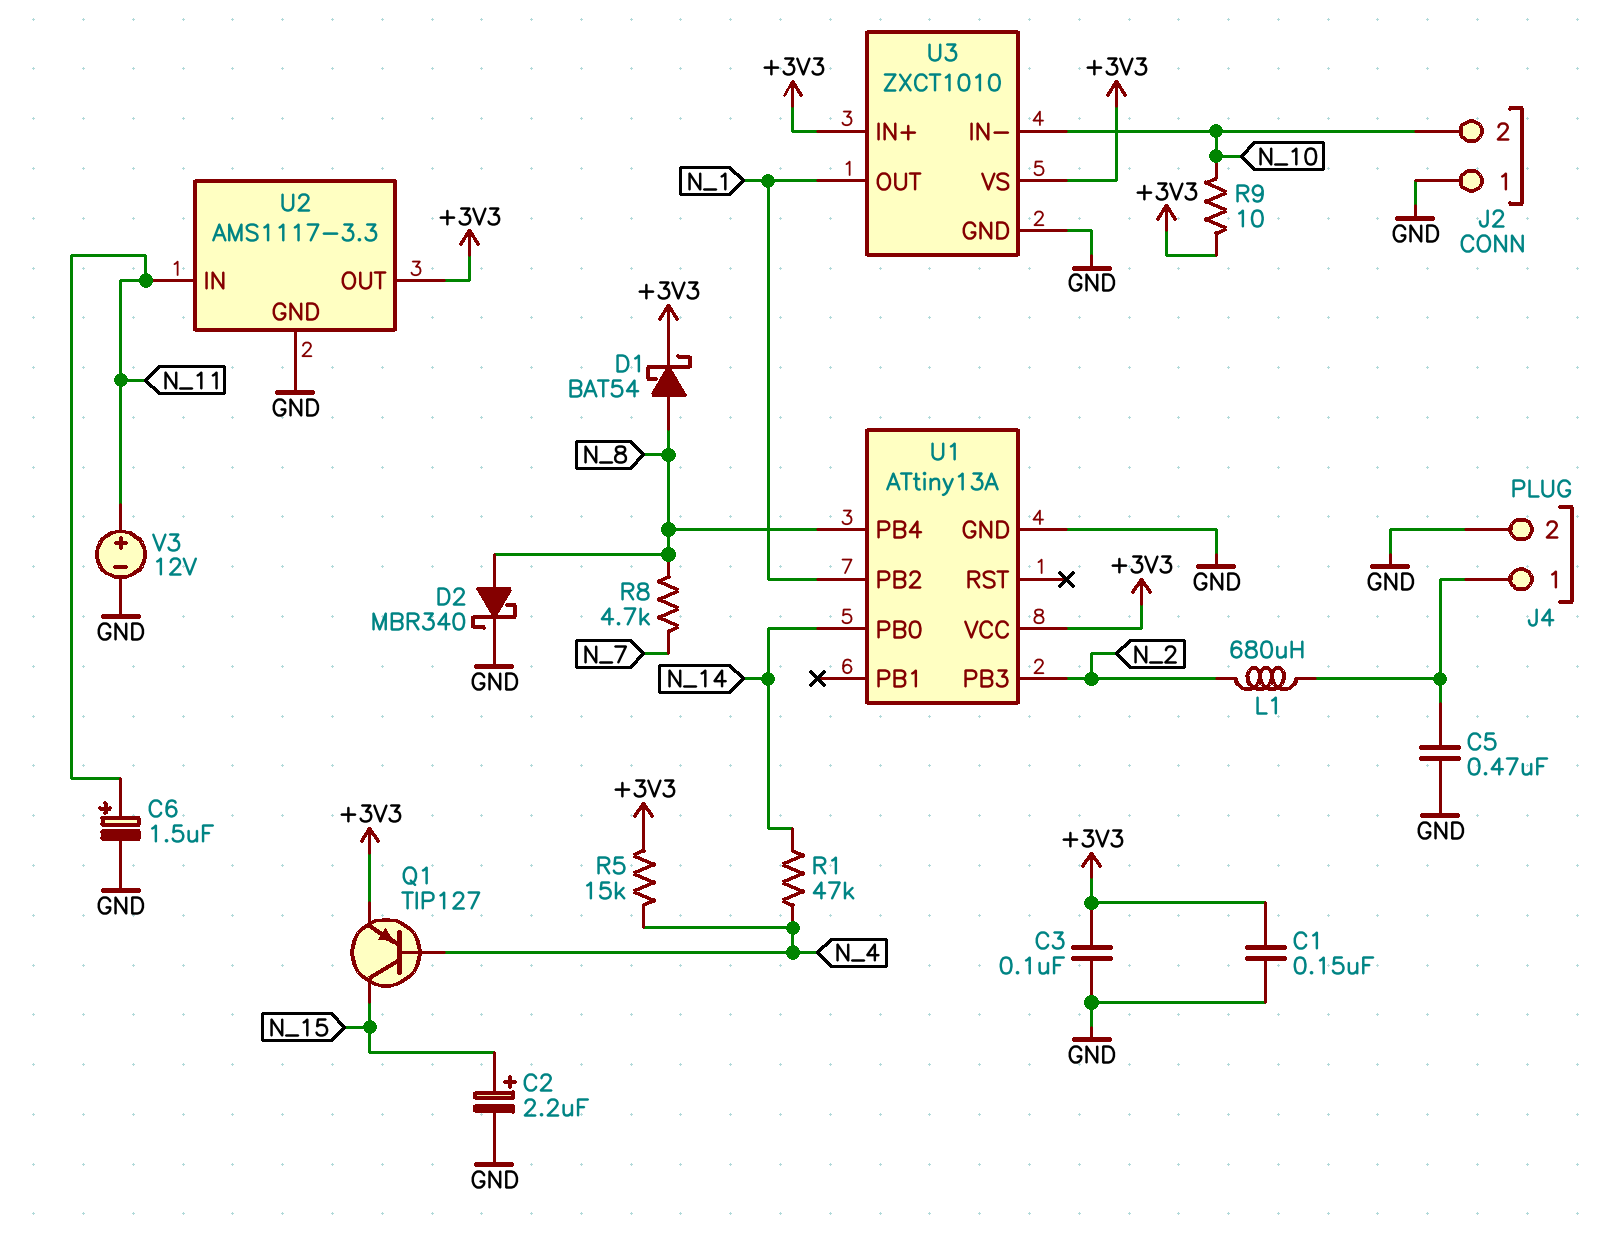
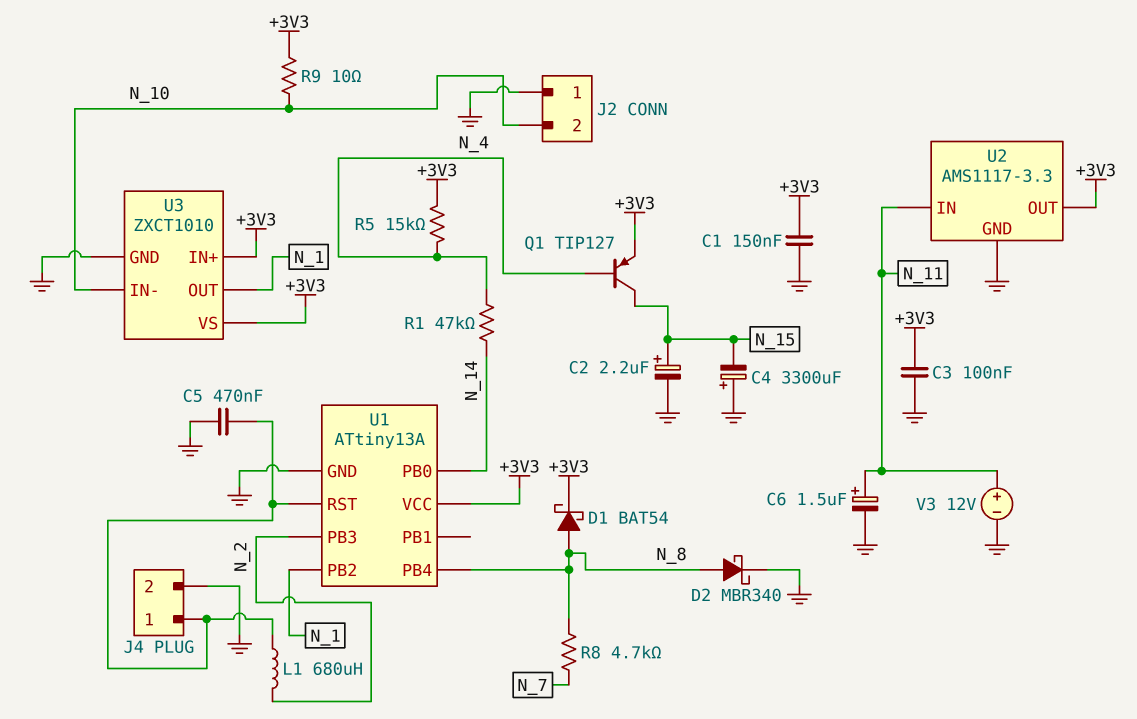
C4: none -> 3300uF (plus GND, minus N_15)
U1 pin RST: none -> J4/1

